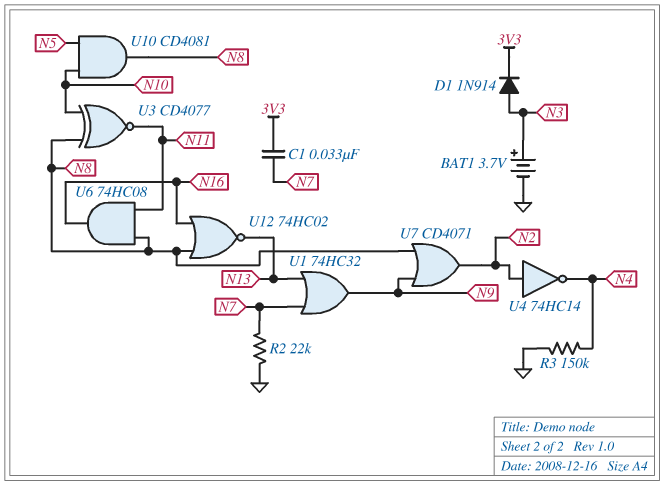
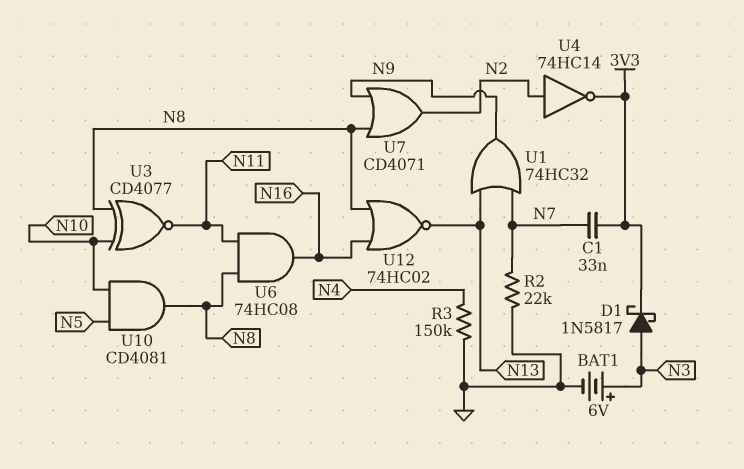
BAT1: 3.7V (plus N3, minus GND) -> 6V (plus N3, minus GND)
D1: diode 1N914 (A N3, K 3V3) -> schottky 1N5817 (A N3, K 3V3)
U4: NOT 74HC14 (in N2, out N4) -> NOT 74HC14 (in N2, out 3V3)

